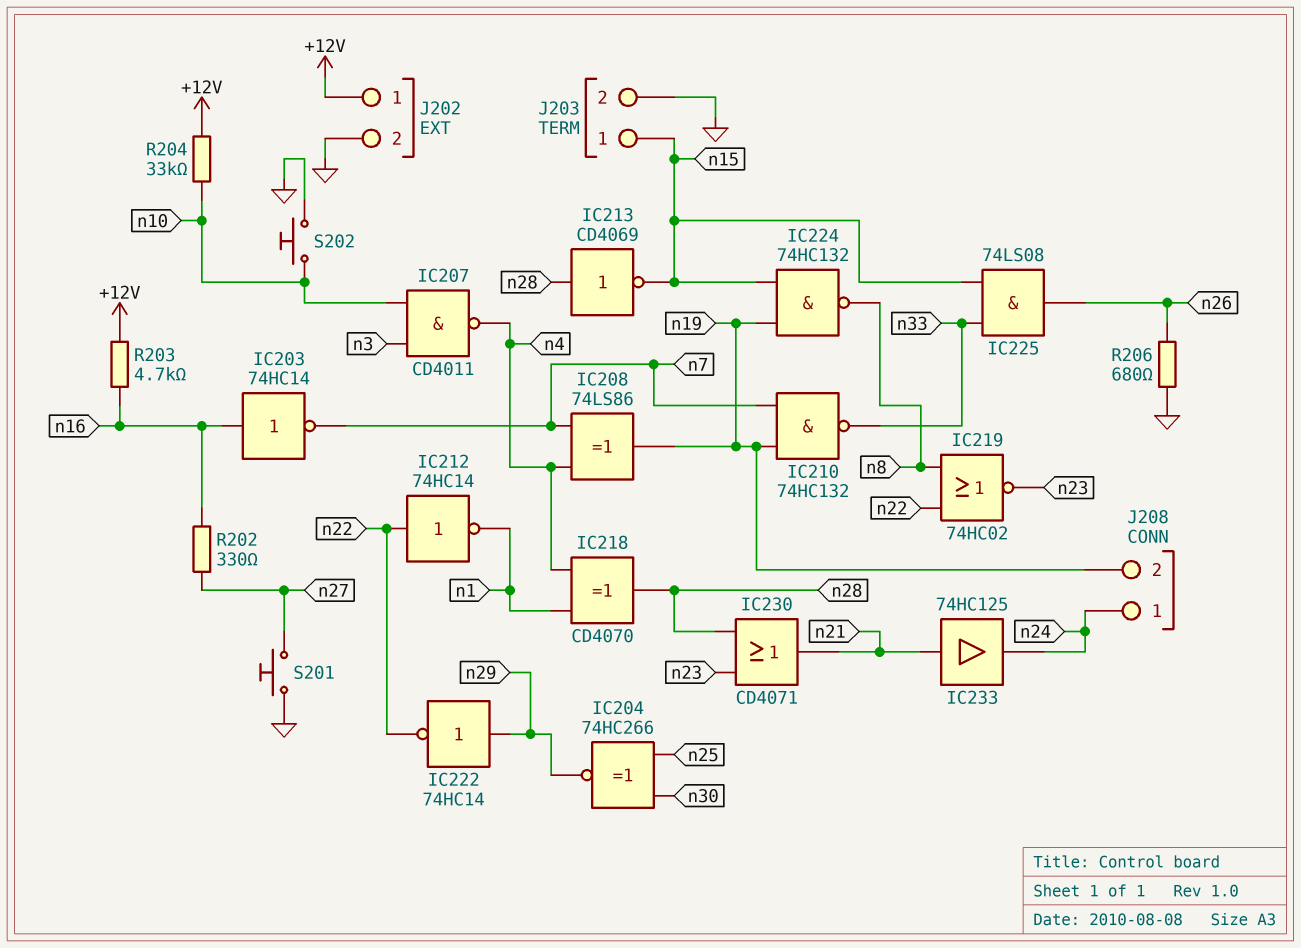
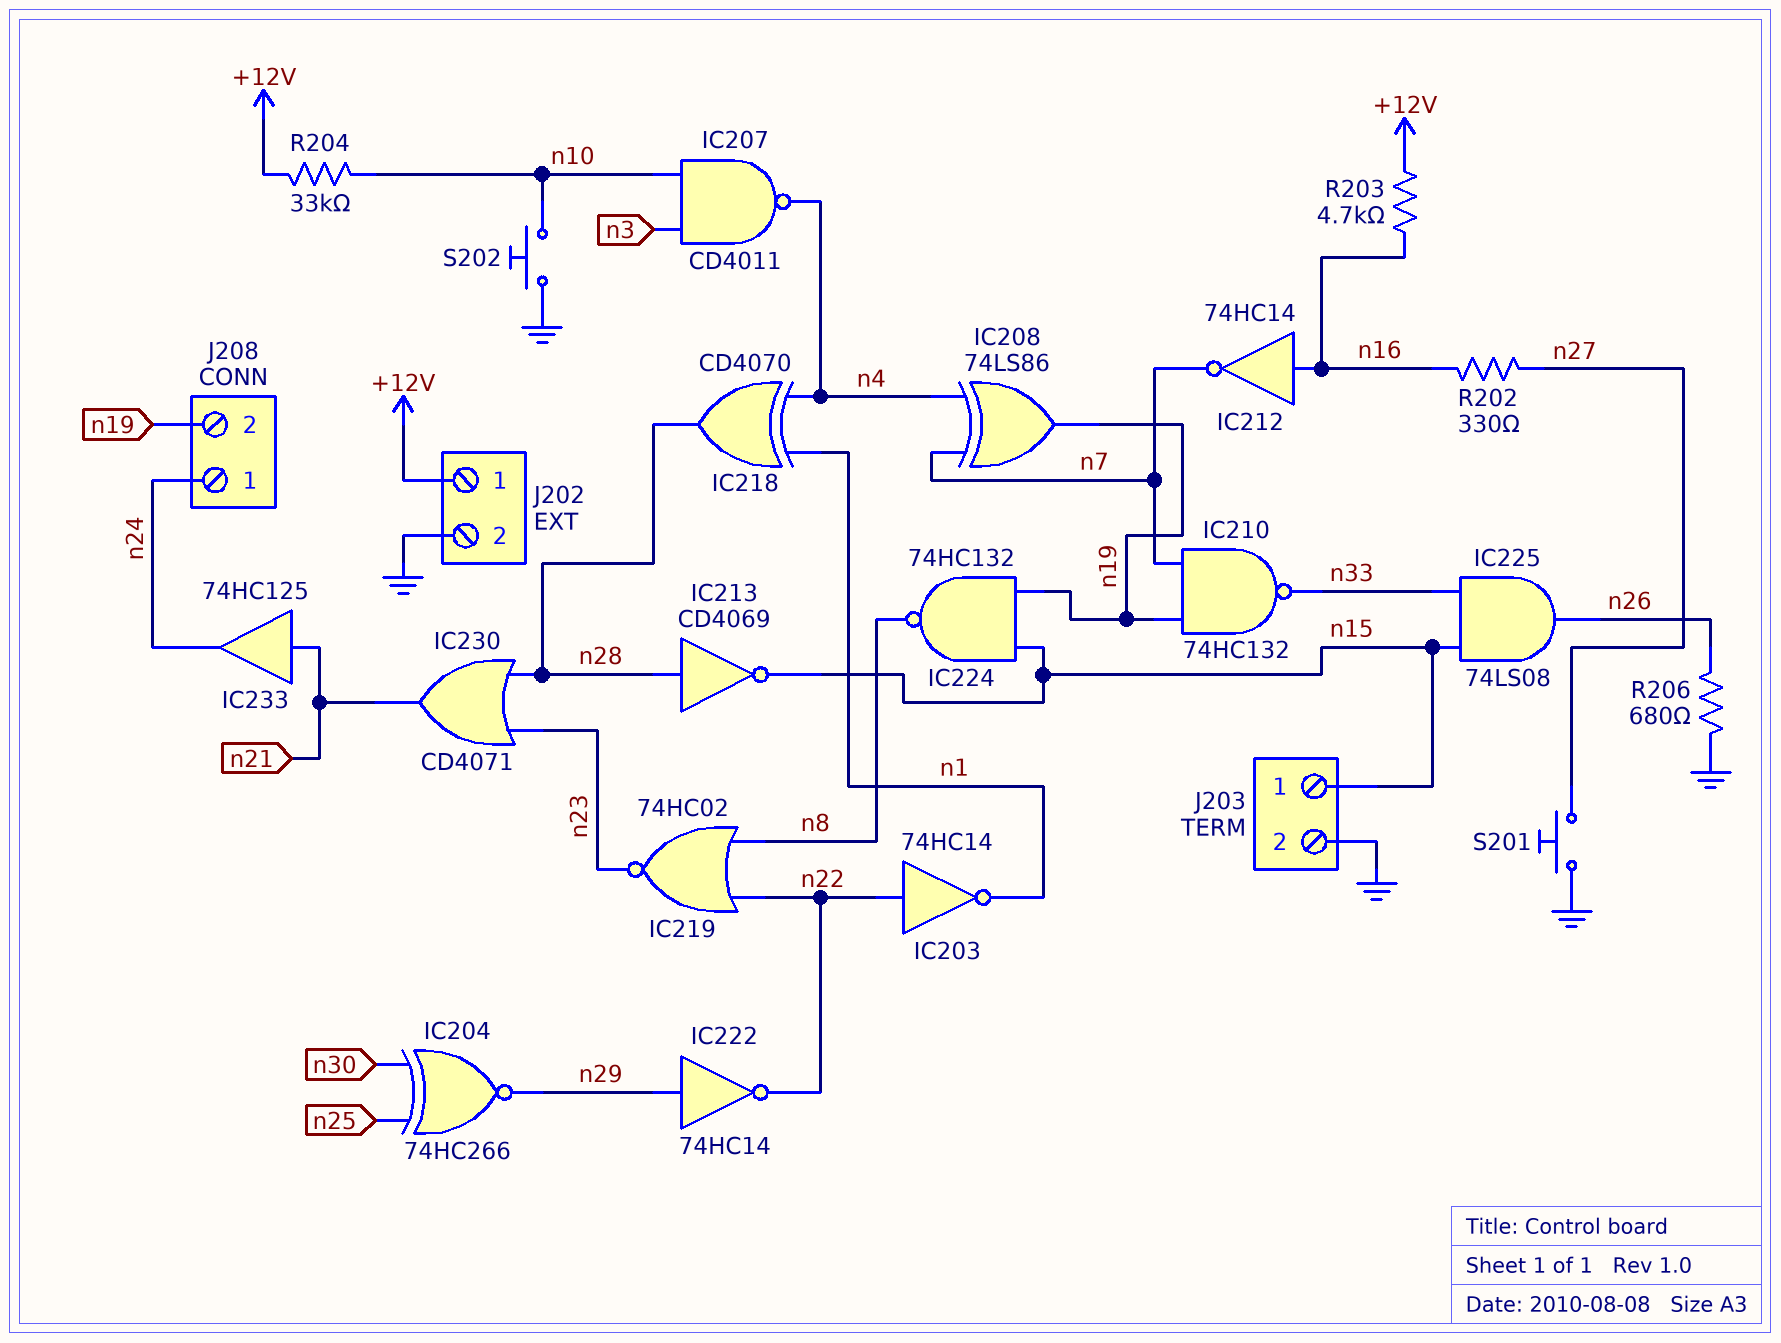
IC203: NOT 74HC14 (in n16, out n7) -> NOT 74HC14 (in n22, out n1)
IC212: NOT 74HC14 (in n22, out n1) -> NOT 74HC14 (in n16, out n7)

